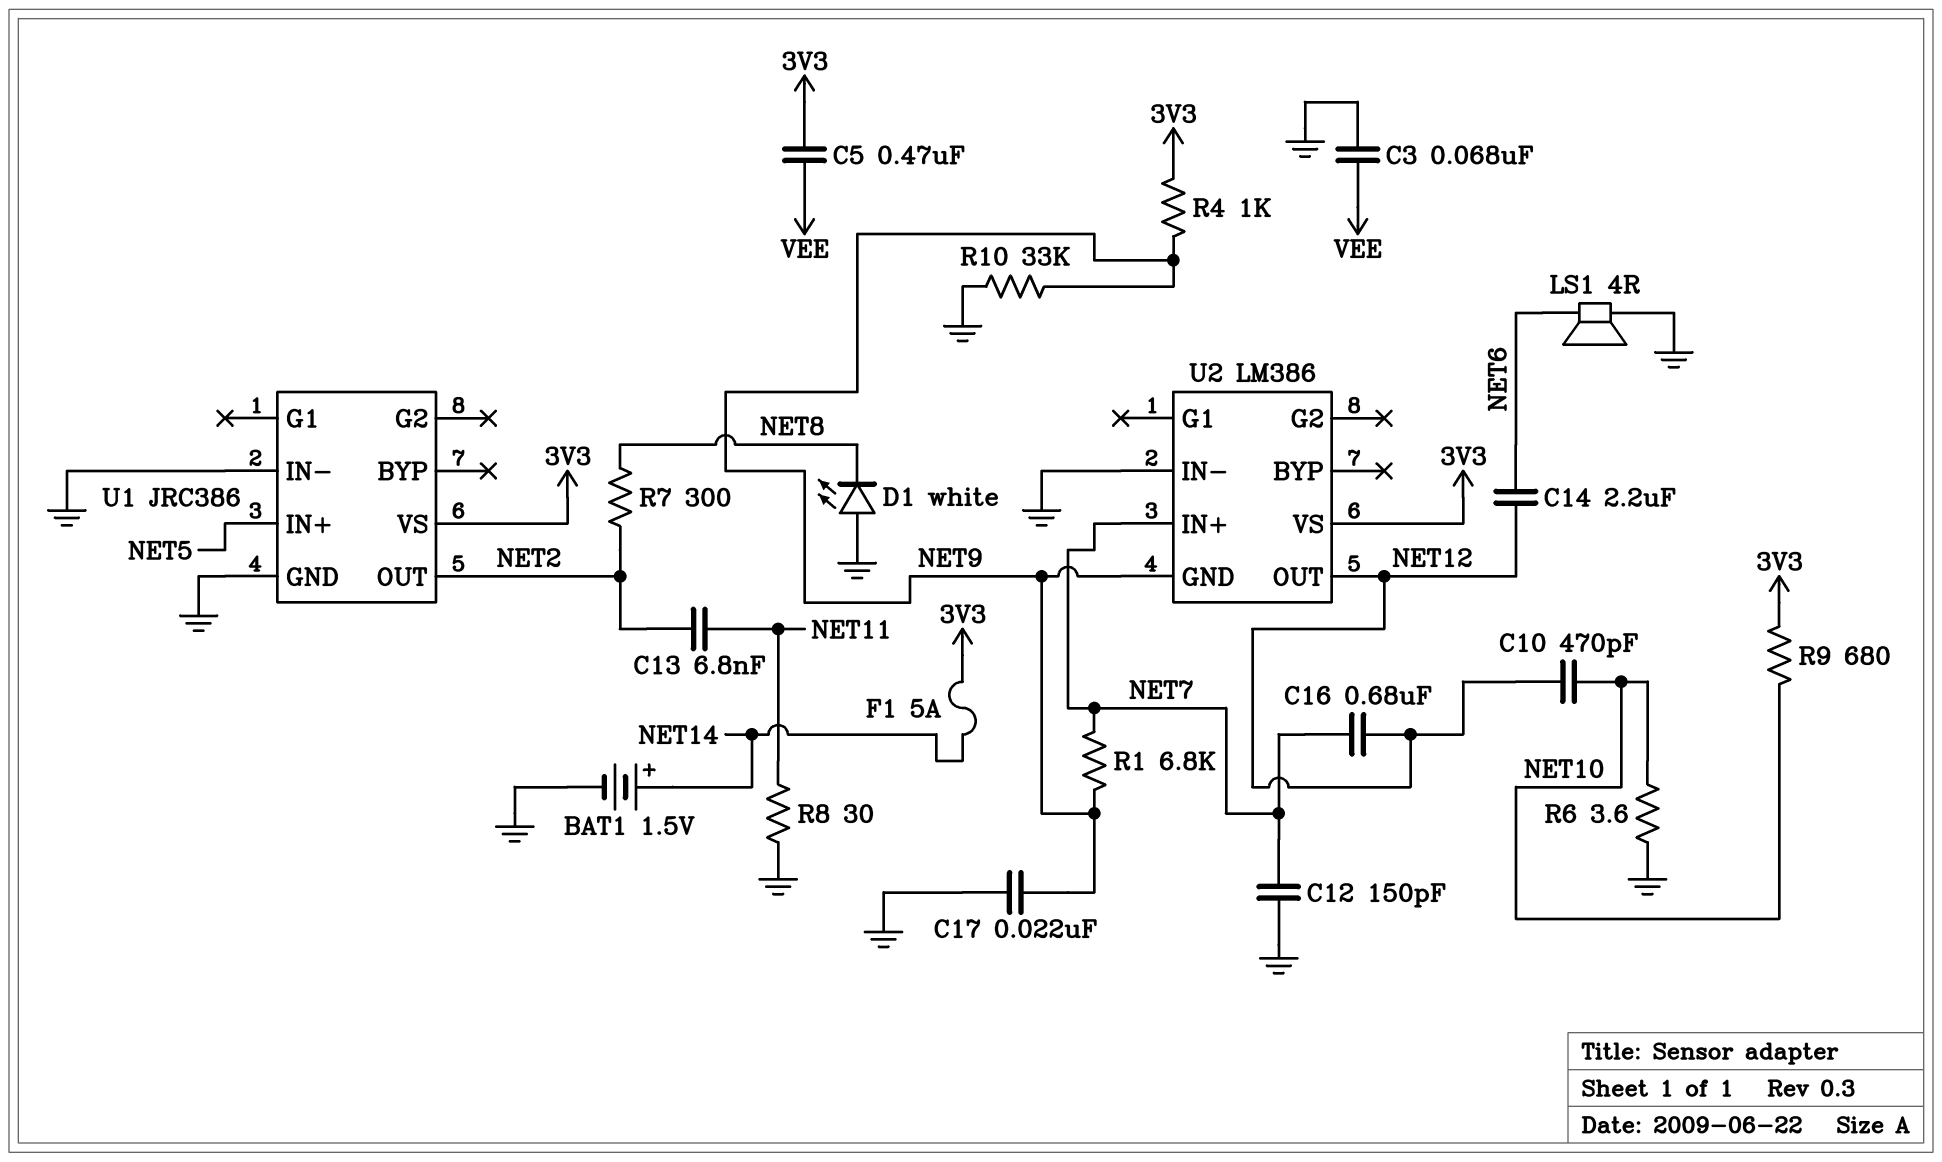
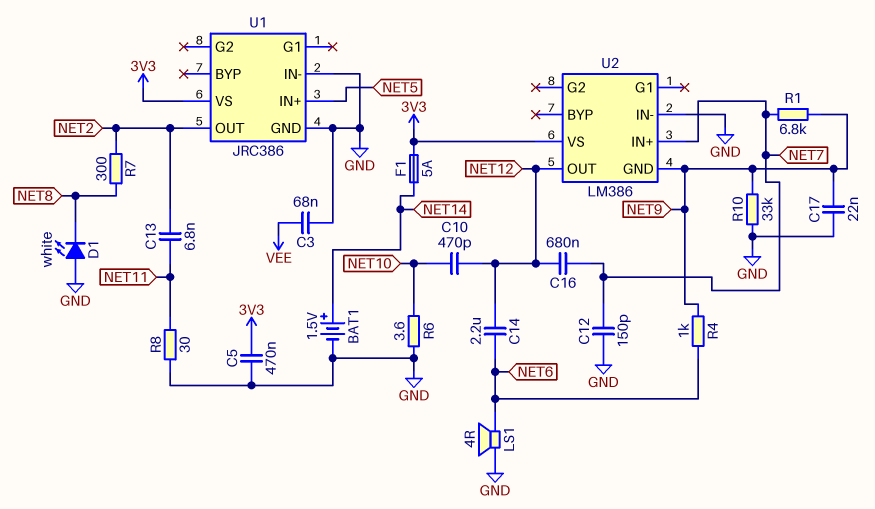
C5: 470nF (3V3, VEE) -> 470nF (3V3, GND)
R4: 1k (3V3, NET9) -> 1k (NET6, NET9)
R9: 680 (3V3, NET10) -> none

